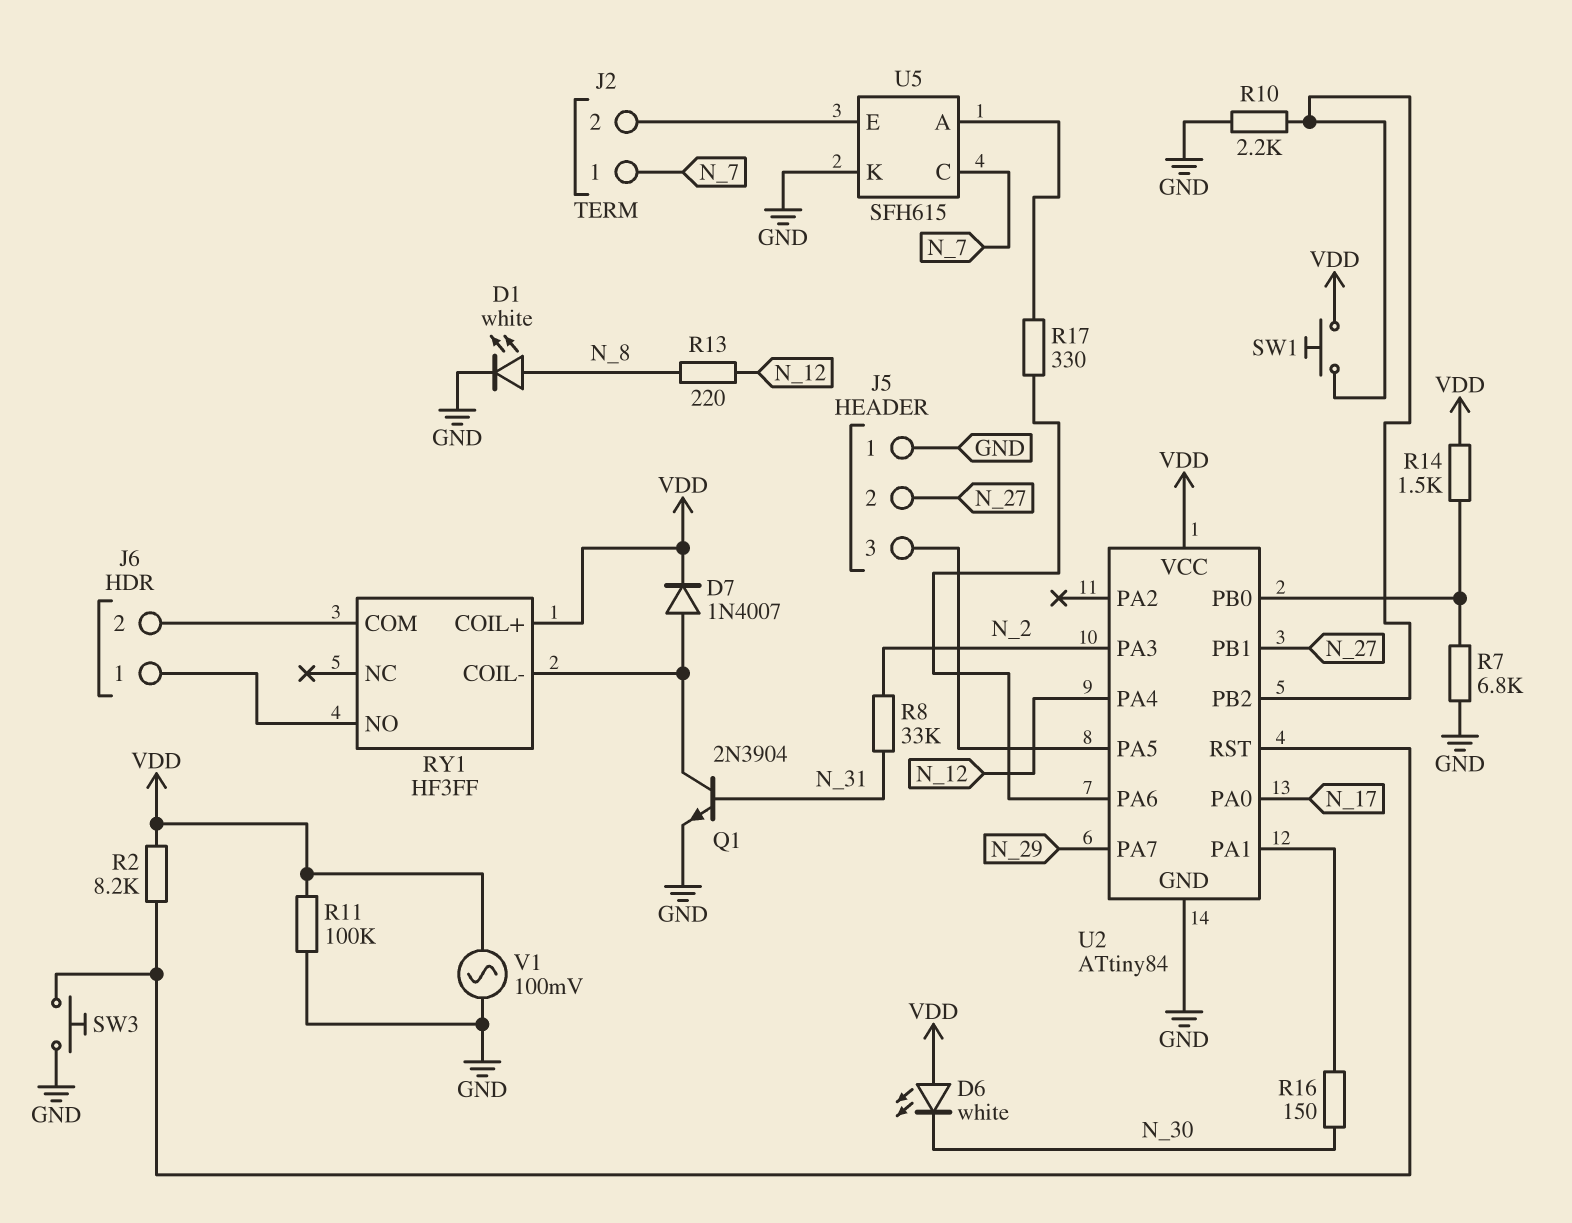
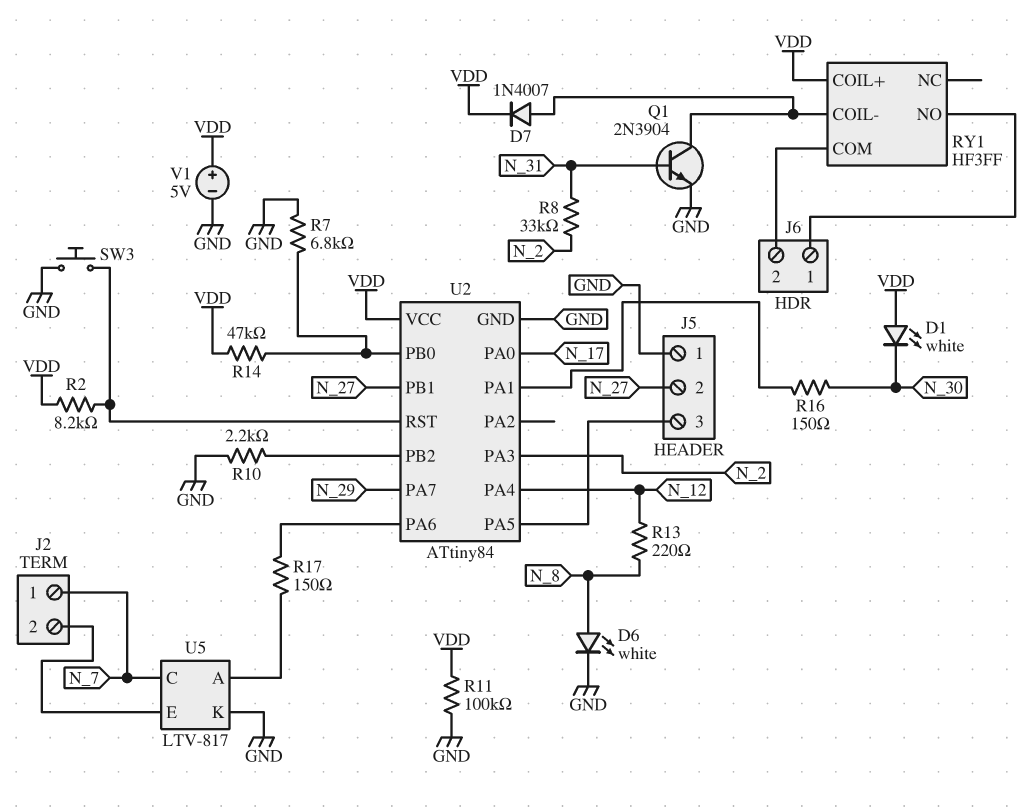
D1: LED white (A N_8, K GND) -> LED white (A VDD, K N_30)
D6: LED white (A VDD, K N_30) -> LED white (A N_8, K GND)
R14: 1.5k (U2/PB0, VDD) -> 47k (U2/PB0, VDD)
R17: 330 (U2/PA6, U5/A) -> 150 (U2/PA6, U5/A)
SW1: button (U2/PB2, VDD) -> none
U5: SFH615 -> LTV-817
V1: AC 100mV (GND, VDD) -> 5V (plus VDD, minus GND)

